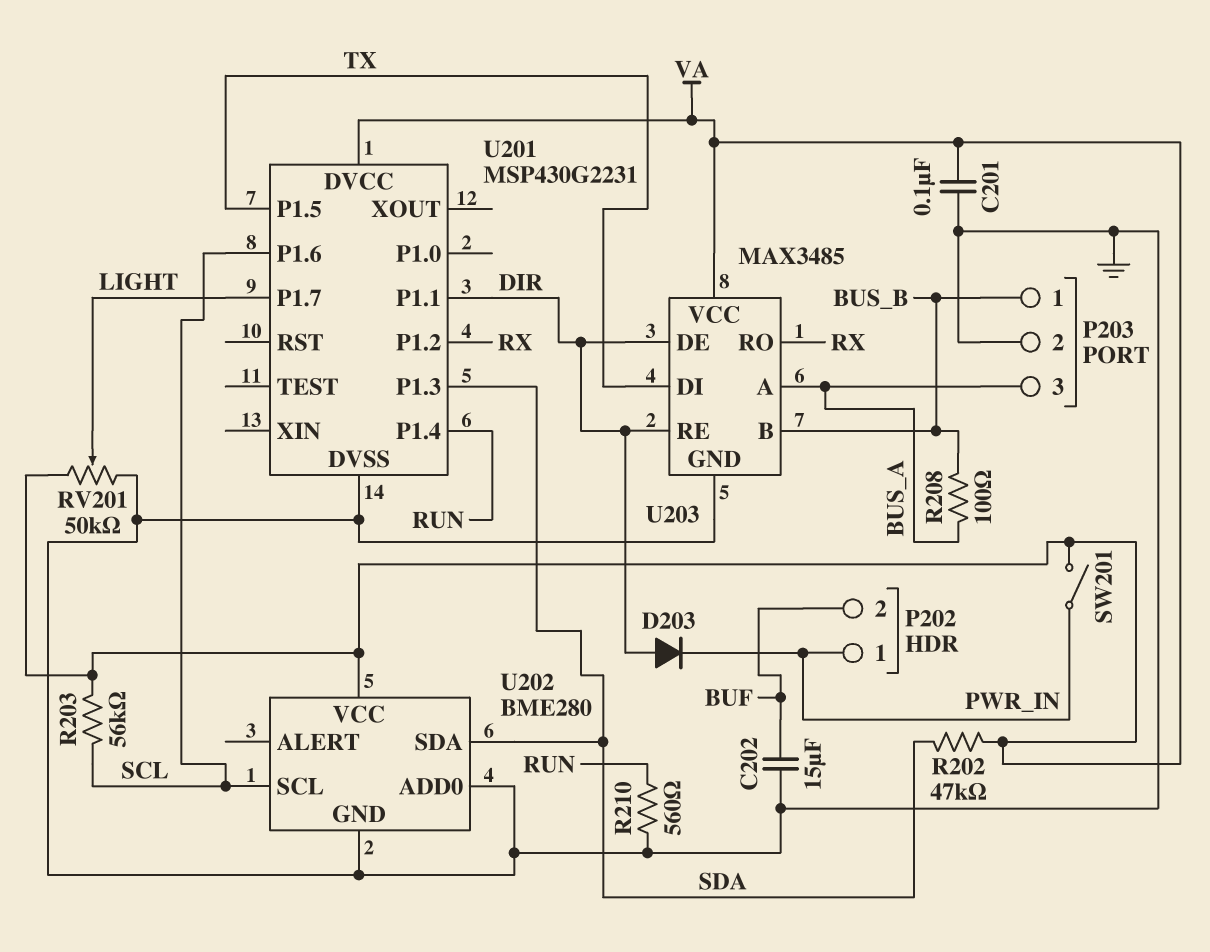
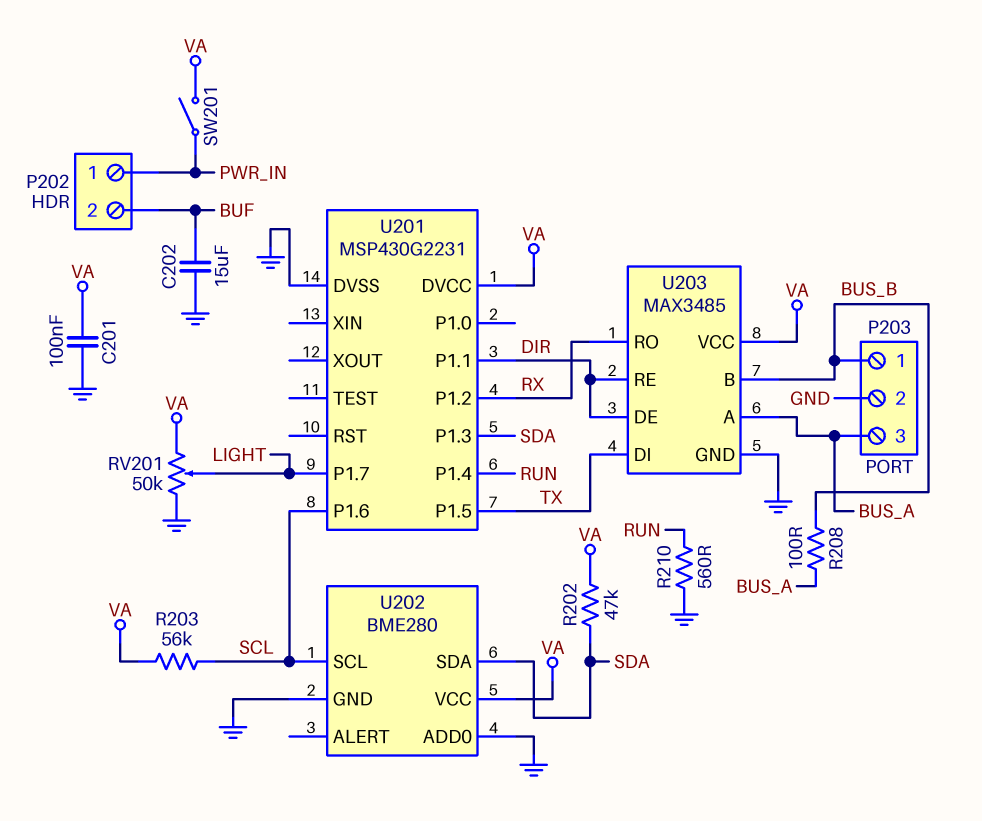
D203: diode (A DIR, K PWR_IN) -> none

